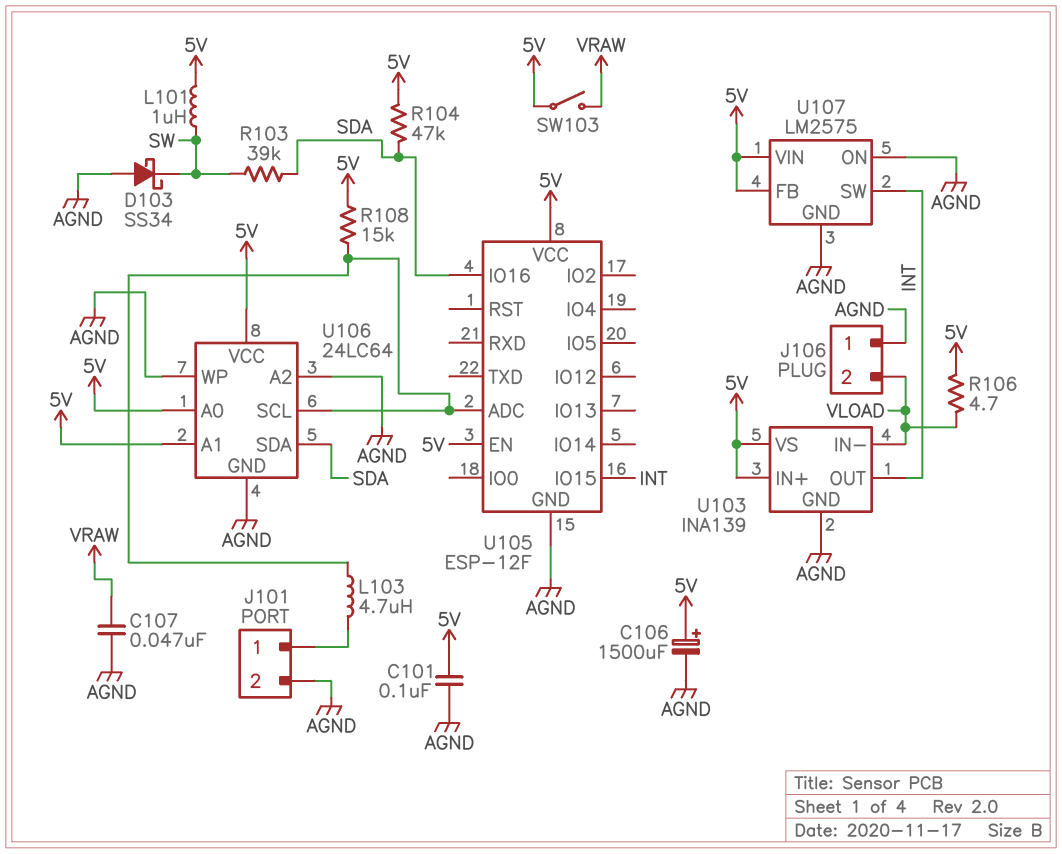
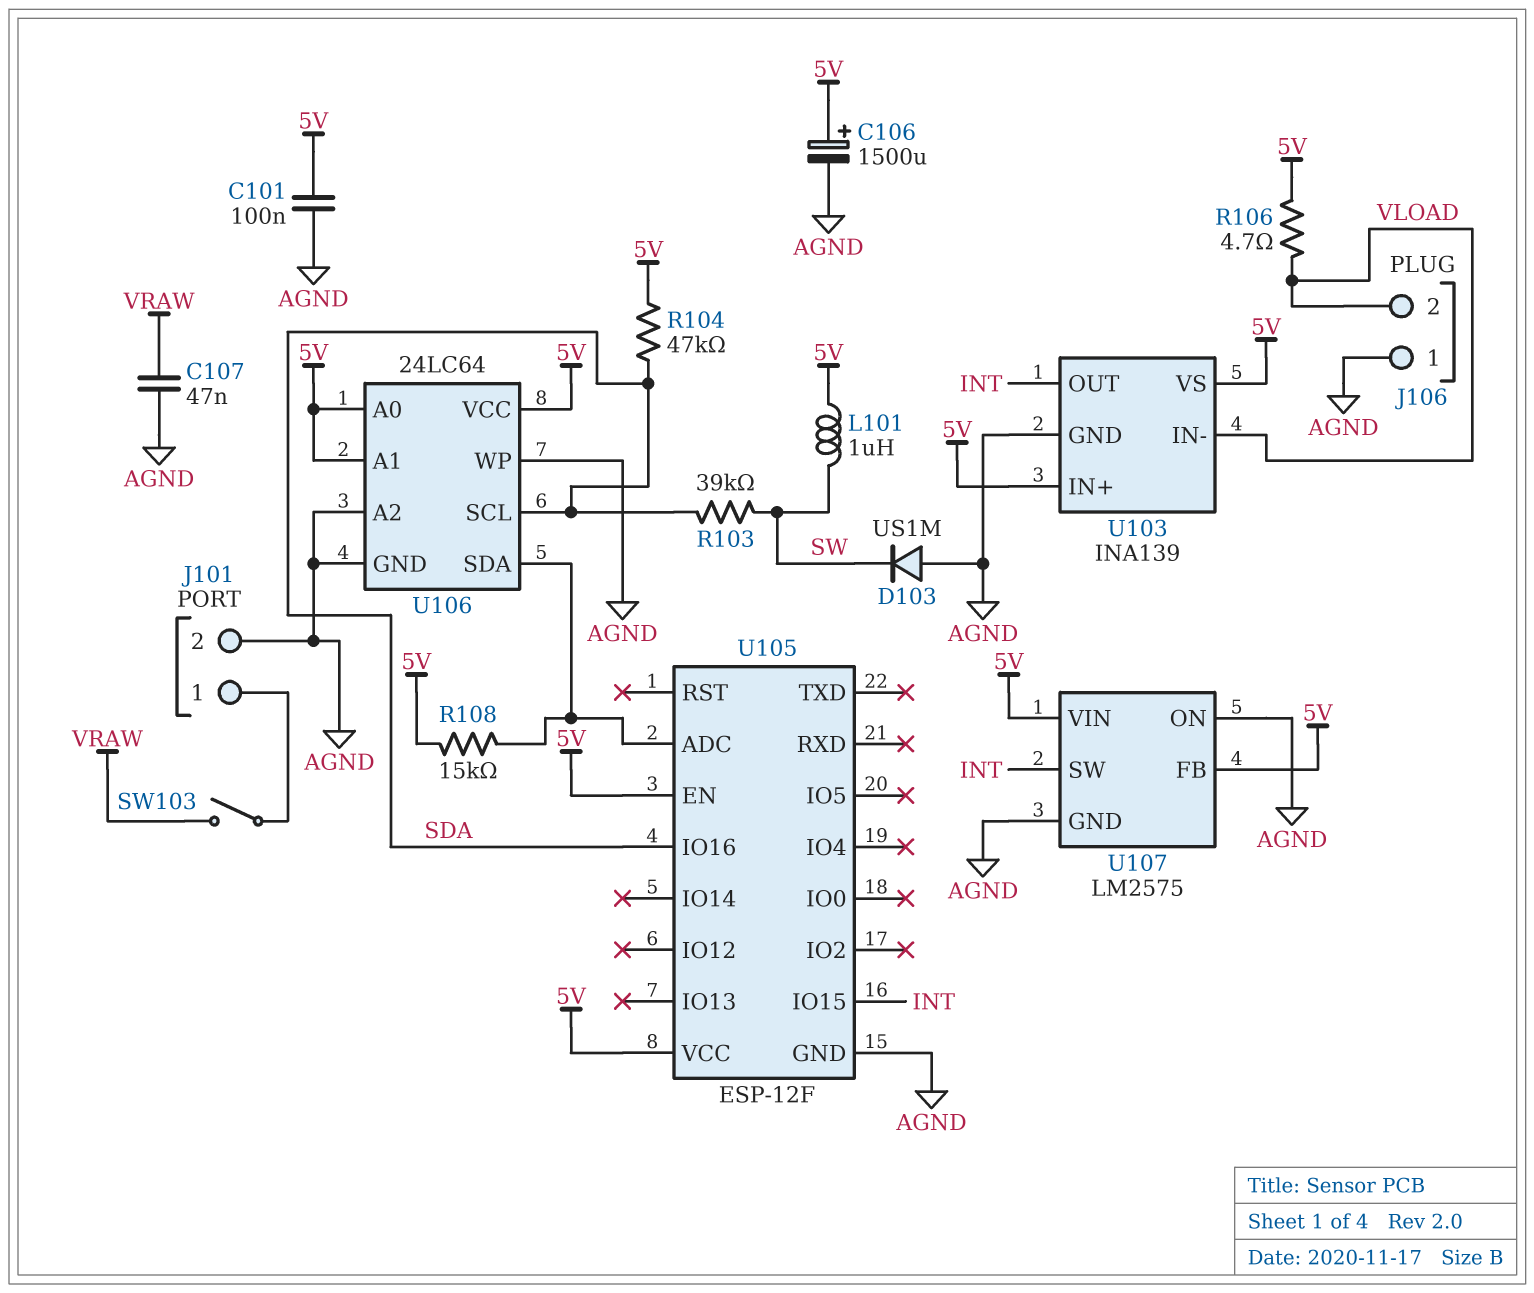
D103: schottky SS34 (A AGND, K SW) -> diode US1M (A AGND, K SW)
L103: 4.7uH (J101/1, U105/ADC) -> none
SW103: switch (5V, VRAW) -> switch (J101/1, VRAW)
U106 pin SCL: U105/ADC -> SDA
U106 pin SDA: SDA -> U105/ADC

